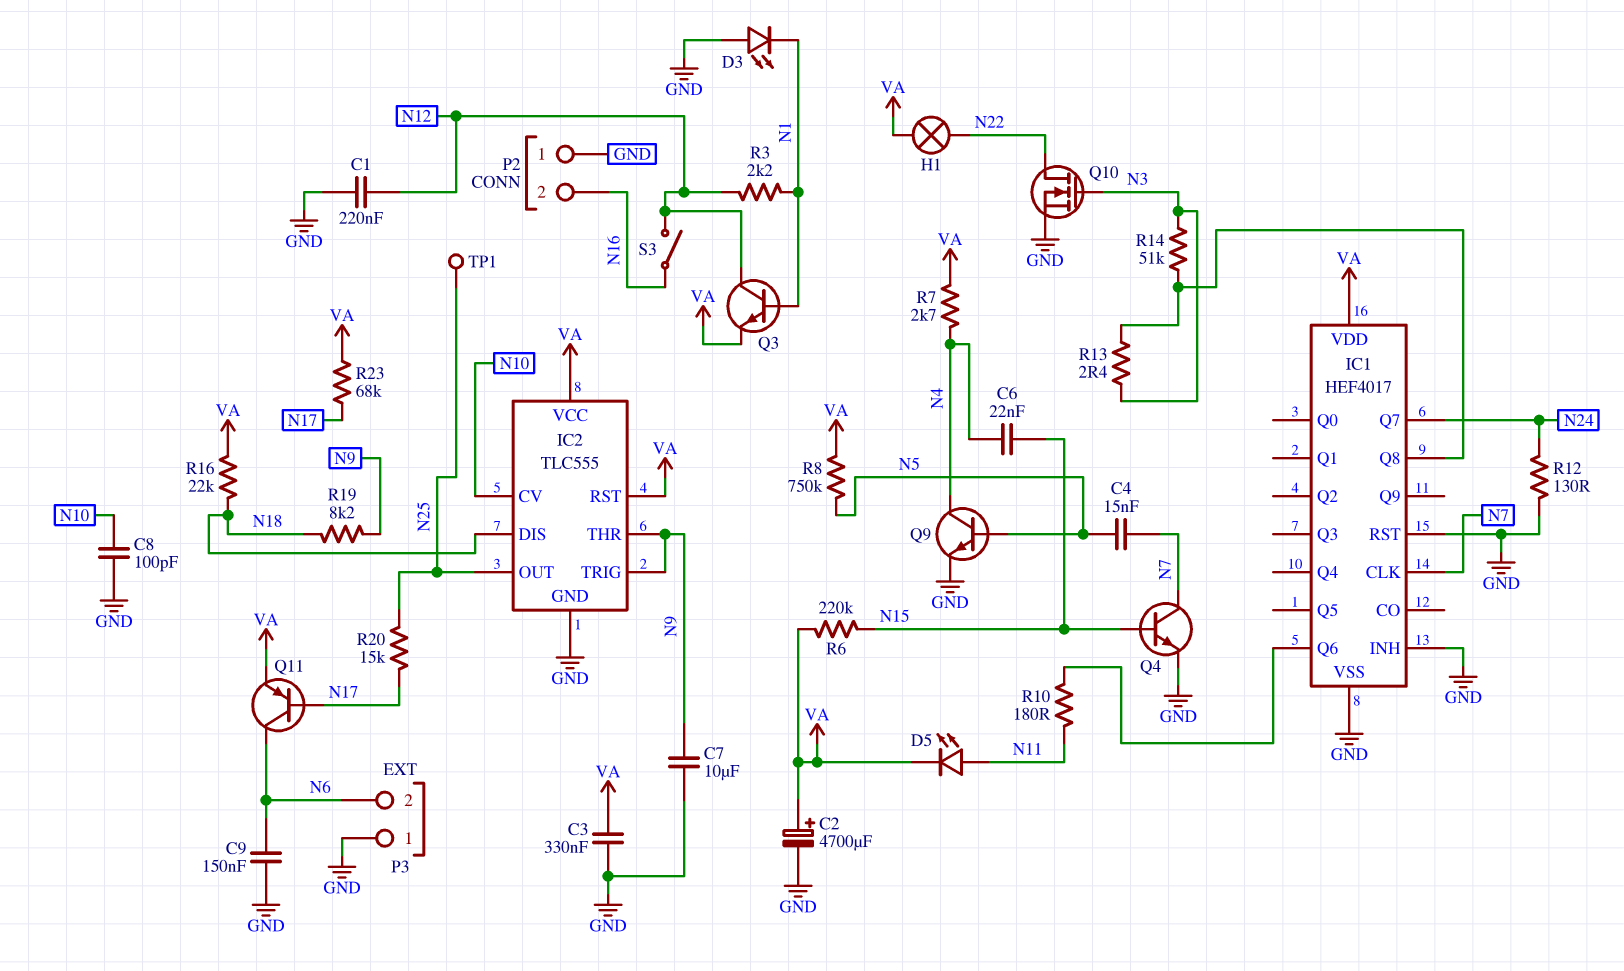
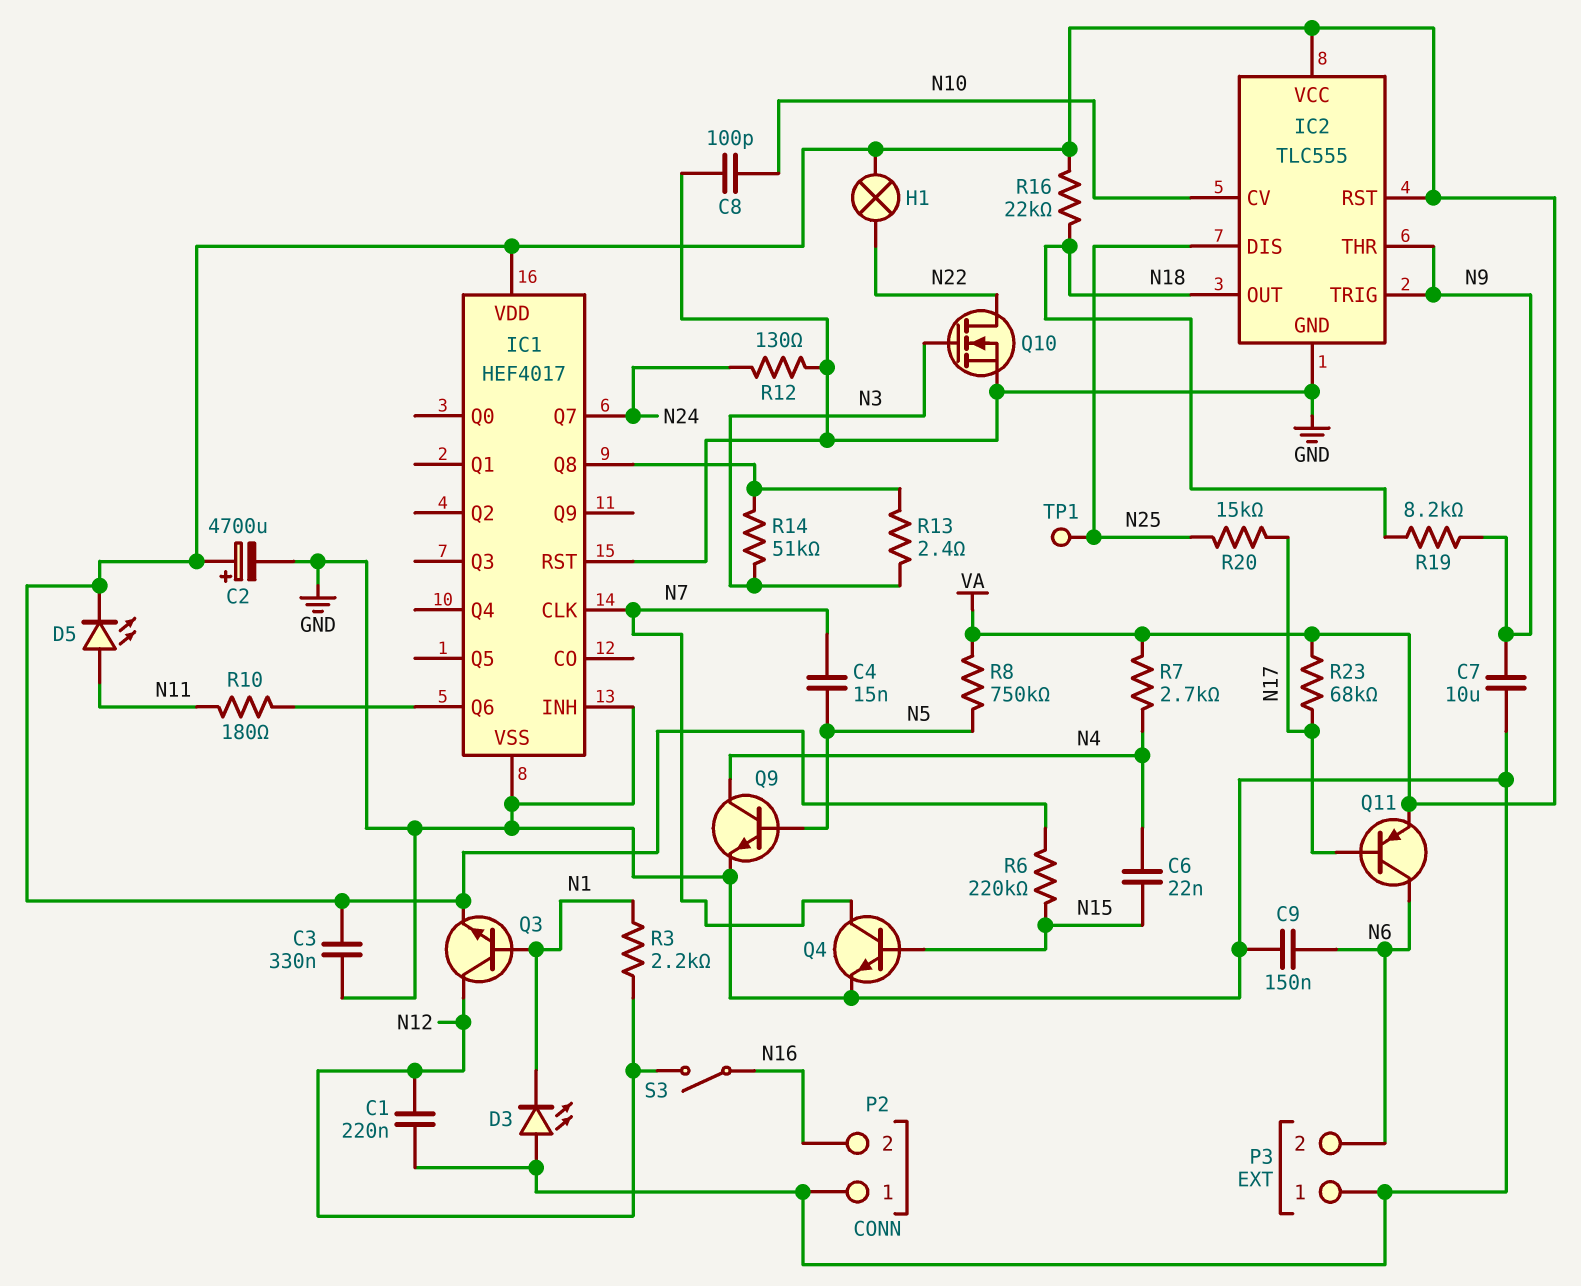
IC2 pin DIS: N18 -> N25
IC2 pin OUT: N25 -> N18

